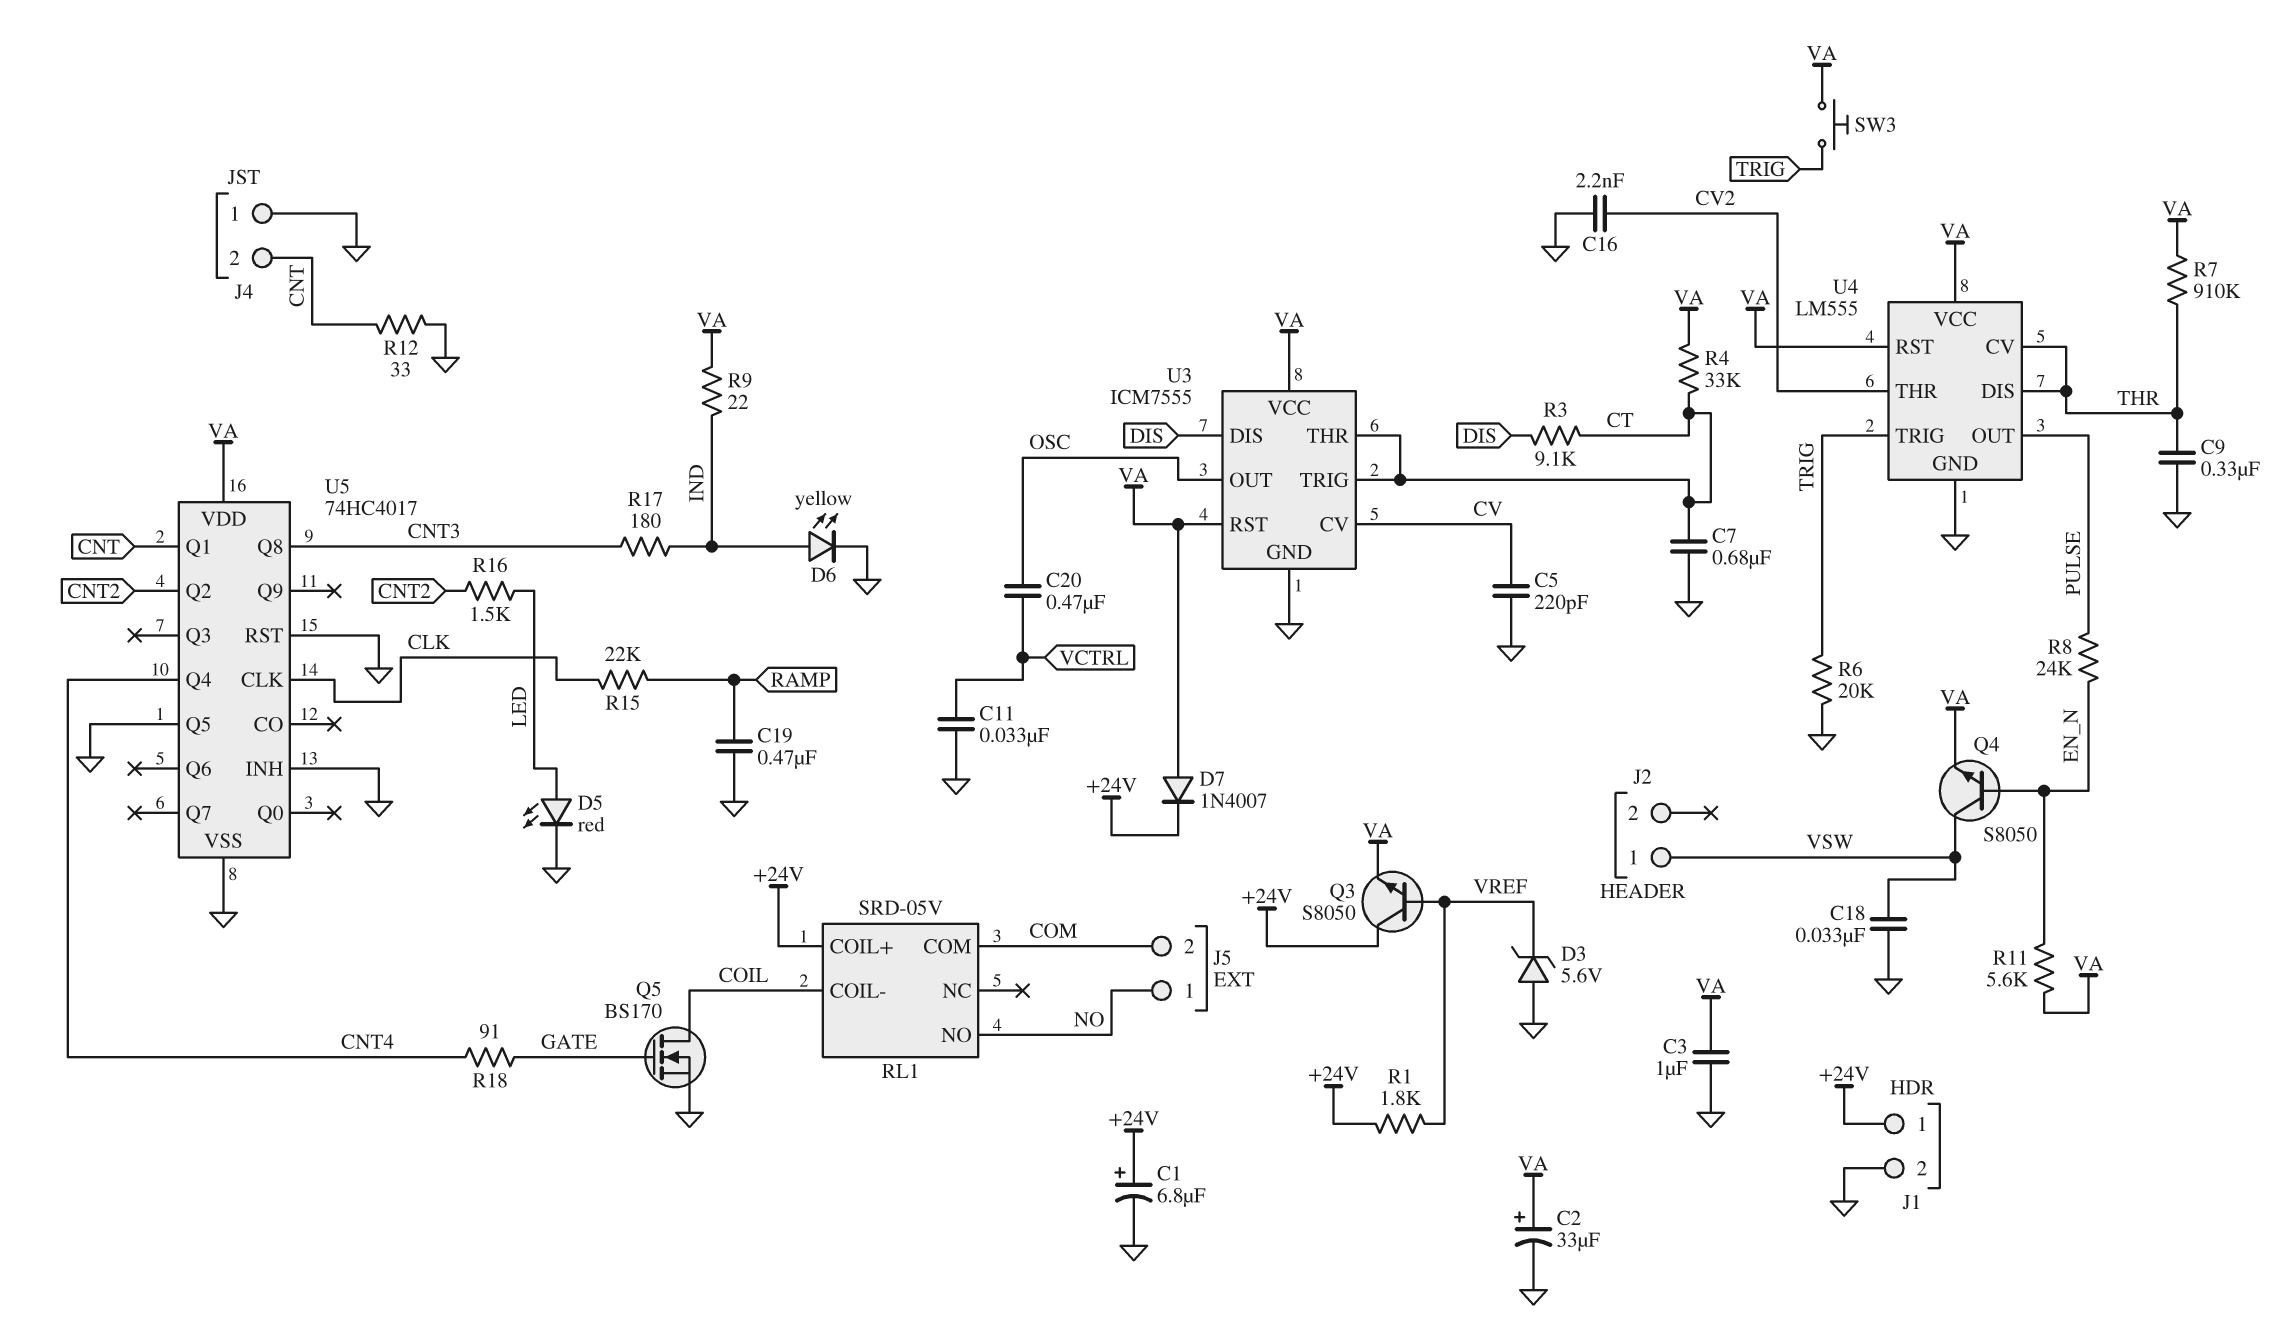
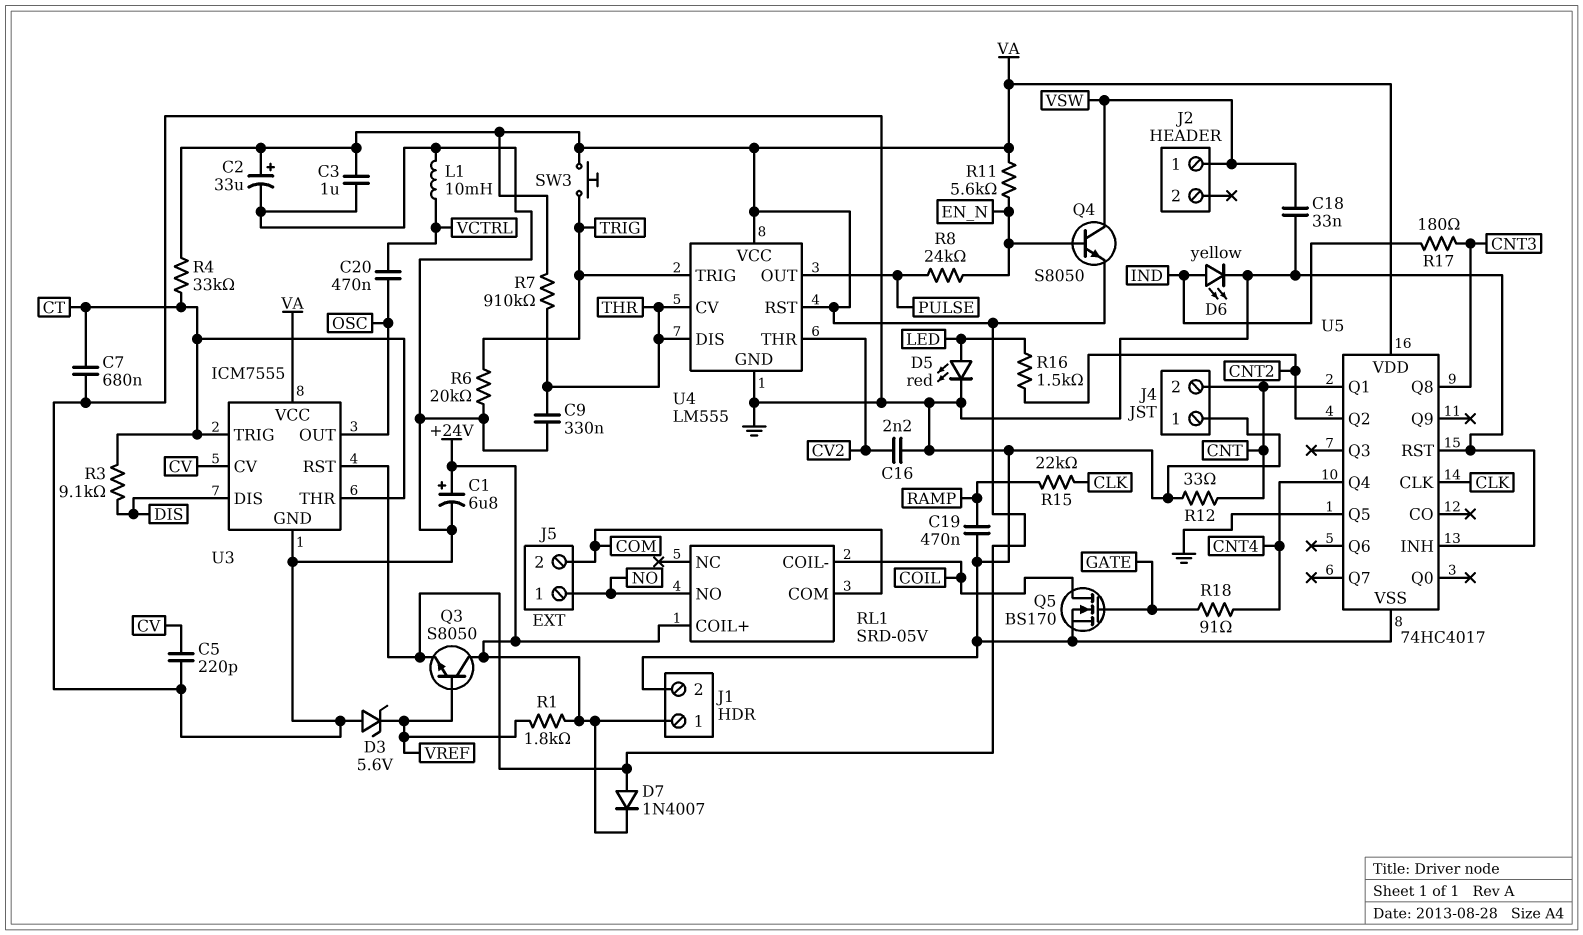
C11: 33nF (GND, VCTRL) -> none
L1: none -> 10mH (GND, VCTRL)
R9: 22 (IND, VA) -> none

